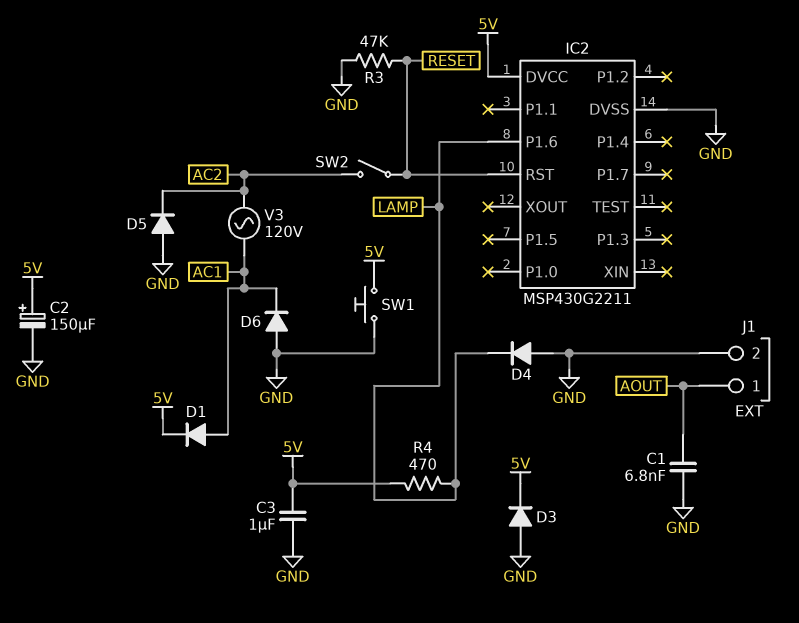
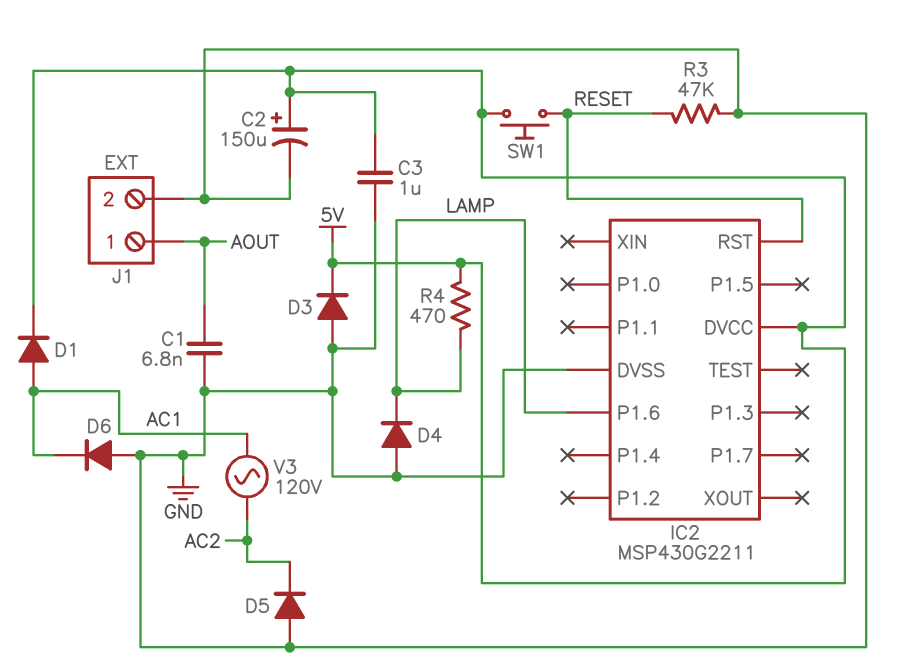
SW1: button (5V, GND) -> button (5V, RESET)
SW2: switch (AC2, RESET) -> none

